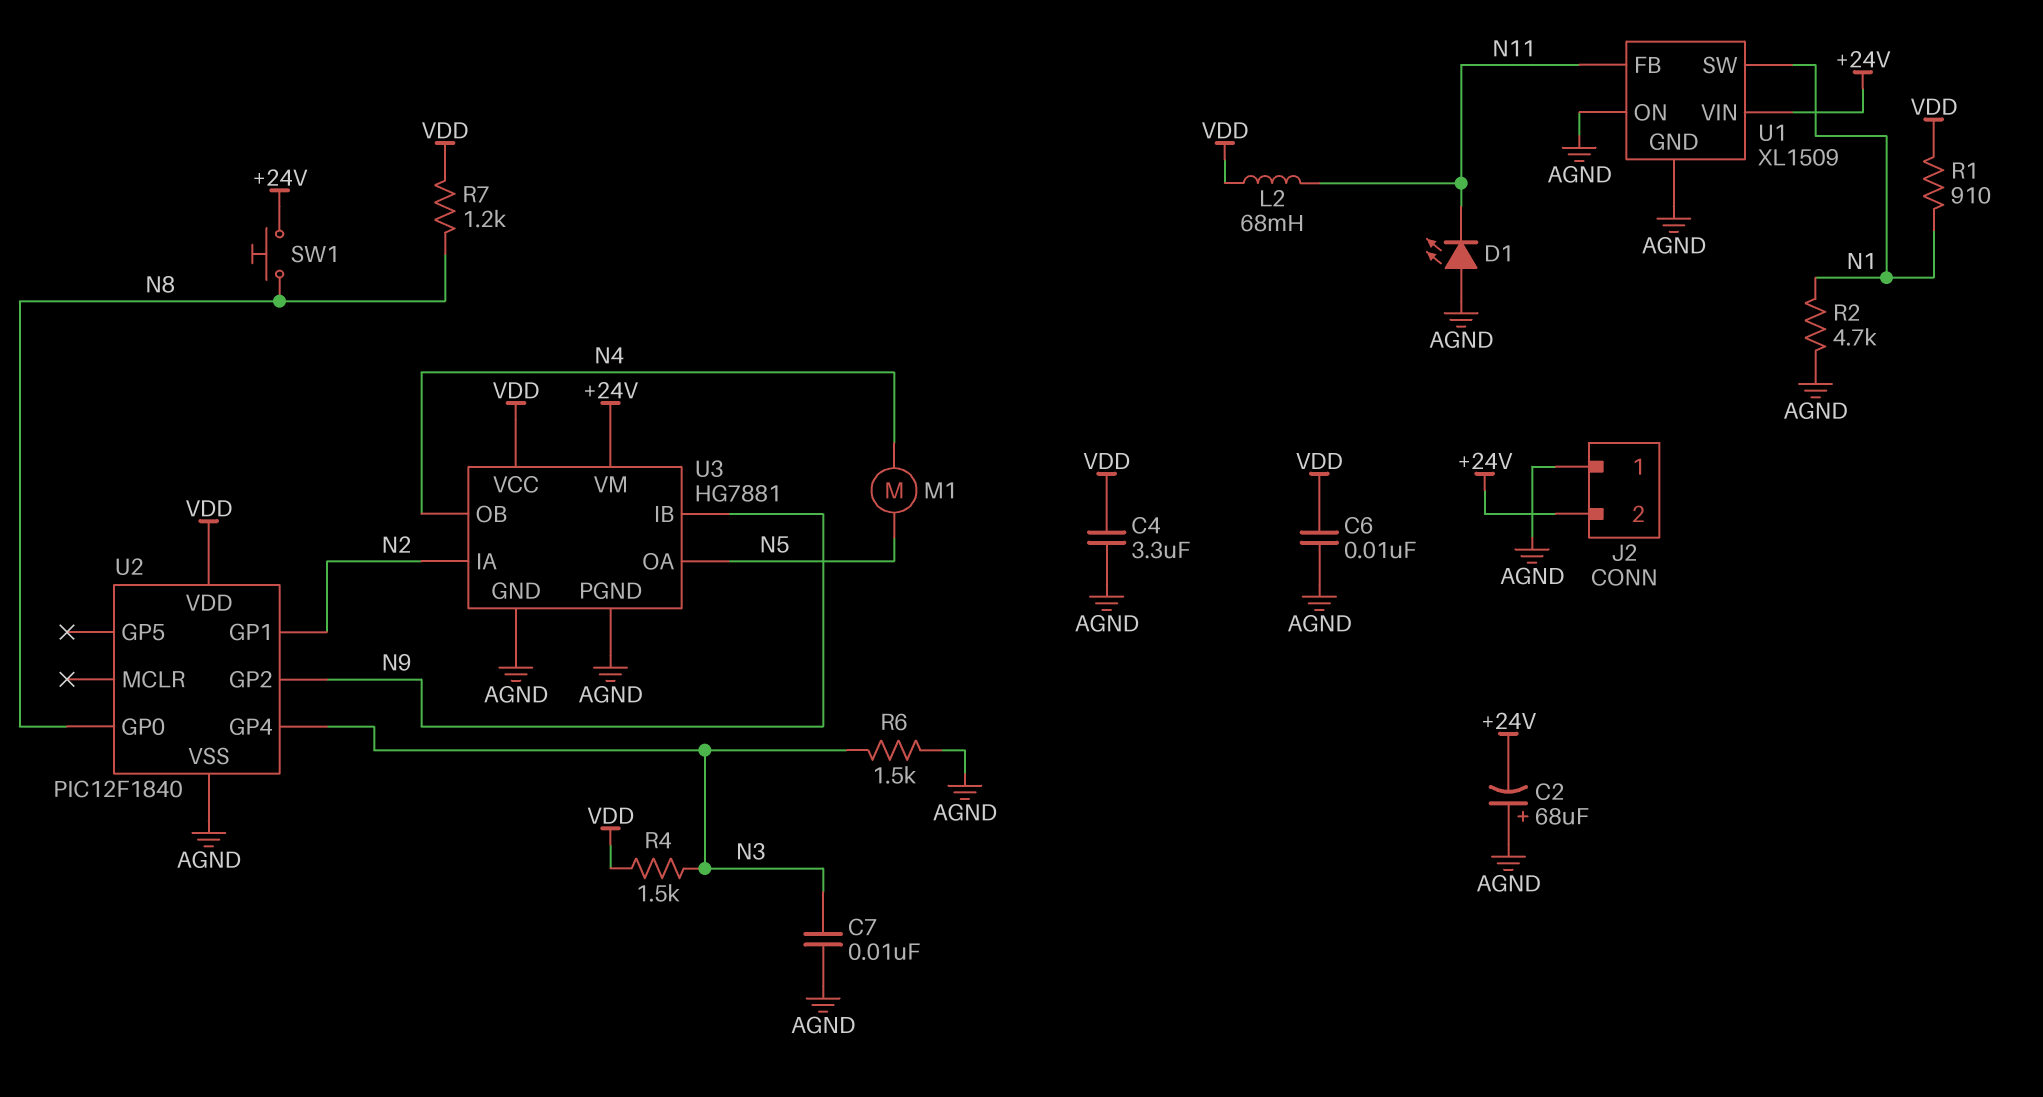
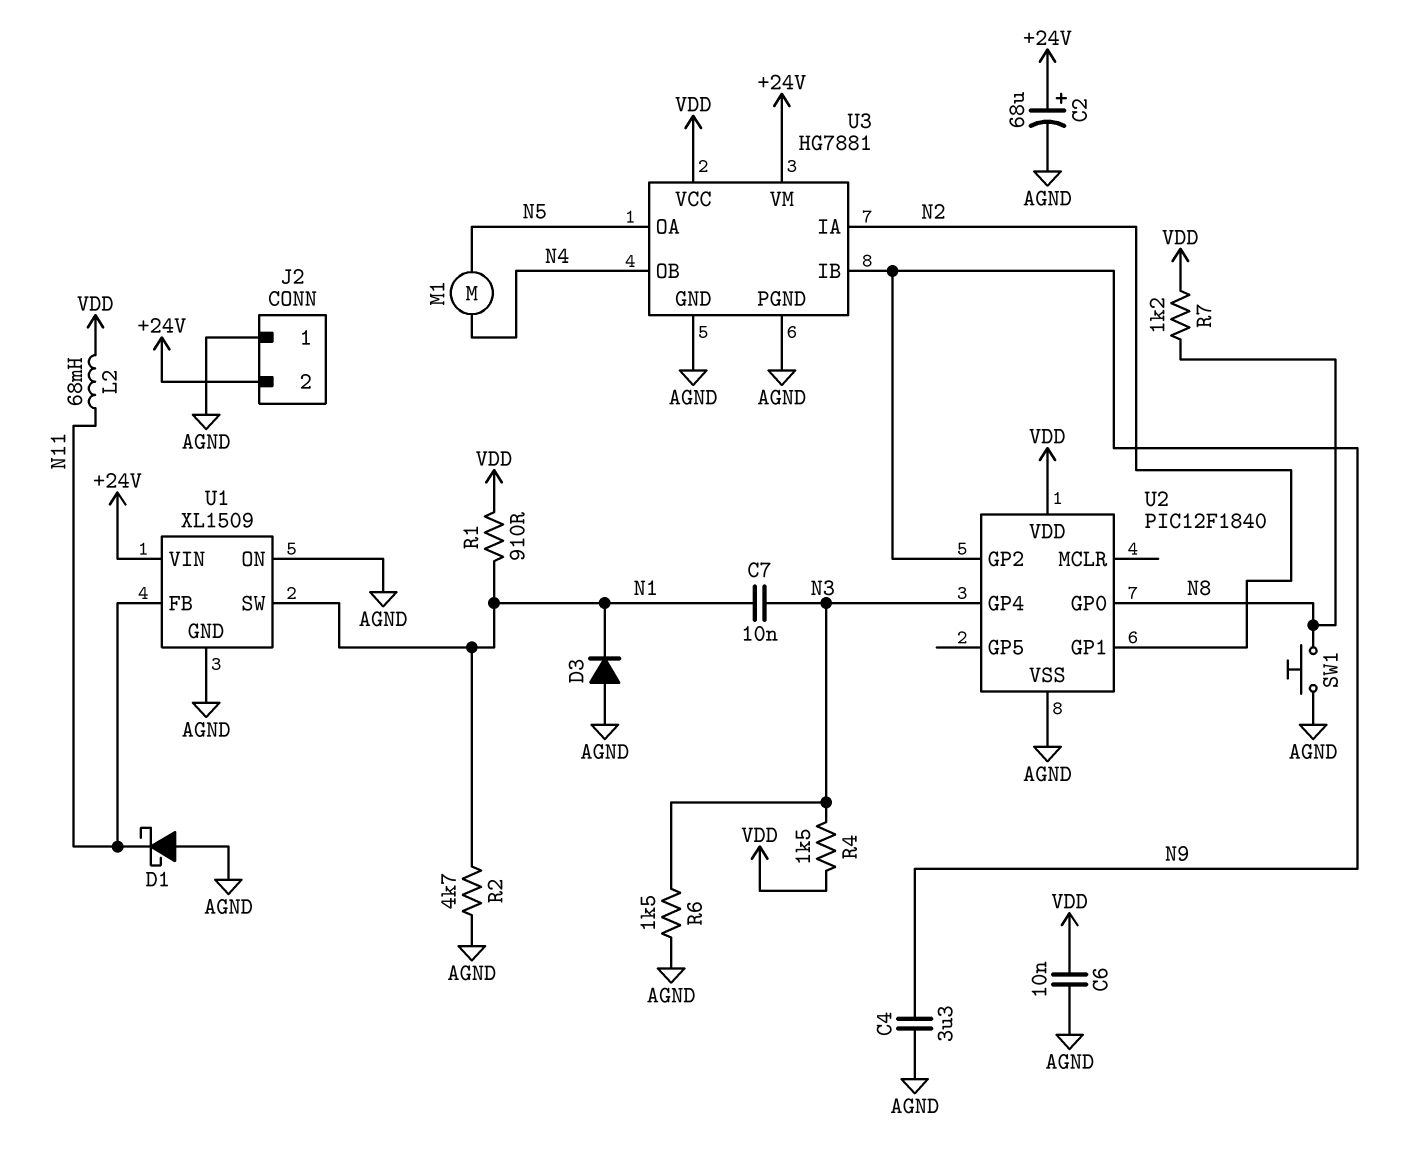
C2: 68uF (plus AGND, minus +24V) -> 68uF (plus +24V, minus AGND)
C4: 3.3uF (AGND, VDD) -> 3.3uF (AGND, N9)
C7: 10nF (AGND, N3) -> 10nF (N1, N3)
D1: LED (A AGND, K N11) -> schottky (A AGND, K N11)
D3: none -> diode (A AGND, K N1)
SW1: button (+24V, N8) -> button (AGND, N8)

